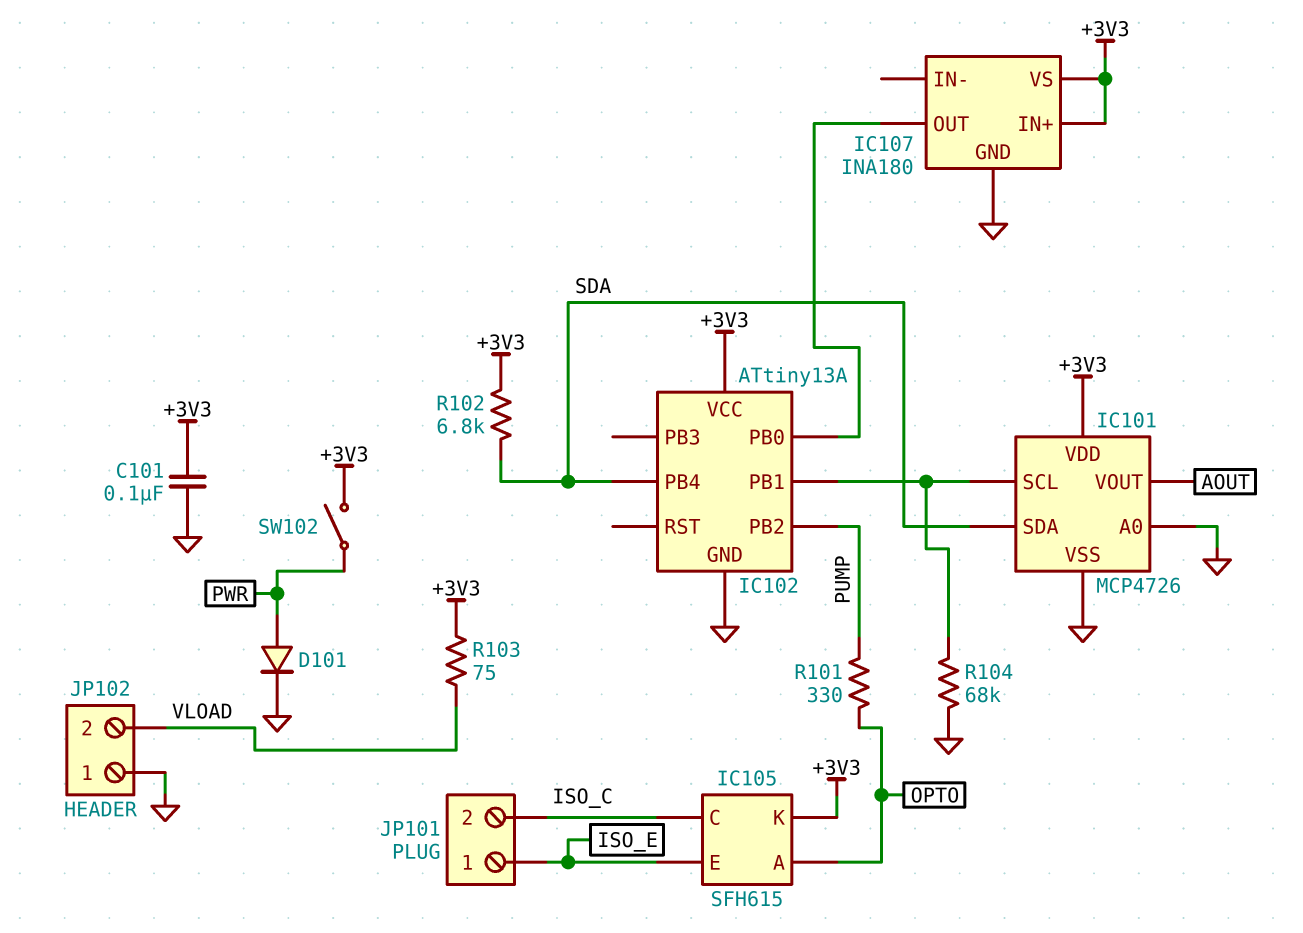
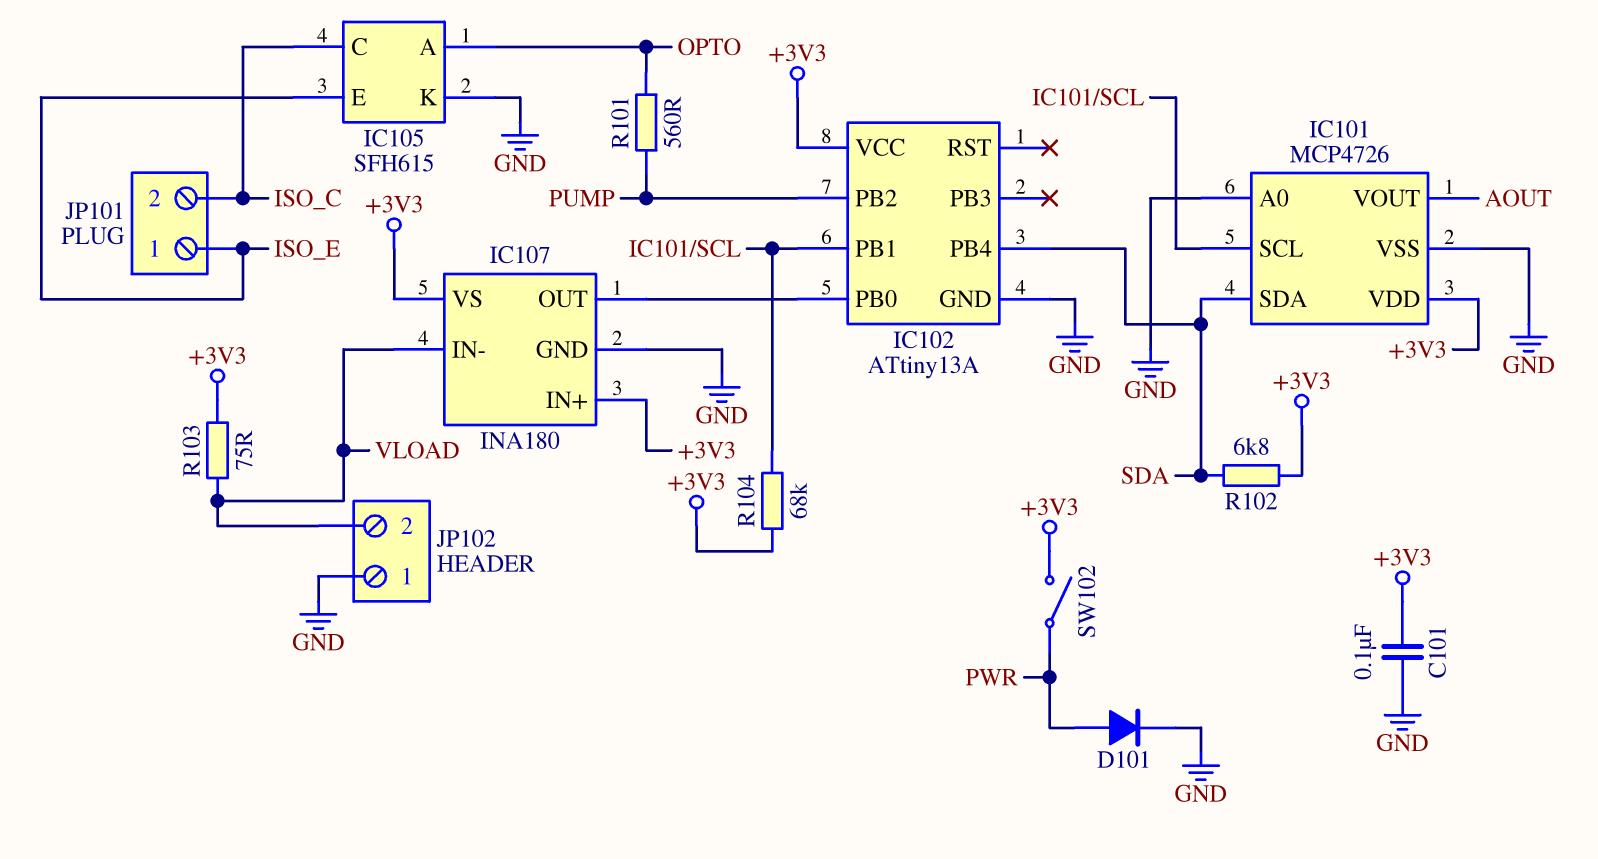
IC105 pin K: +3V3 -> GND
IC107 pin IN-: none -> VLOAD
R101: 330 (OPTO, PUMP) -> 560 (OPTO, PUMP)
R104: 68k (GND, IC101/SCL) -> 68k (+3V3, IC101/SCL)

